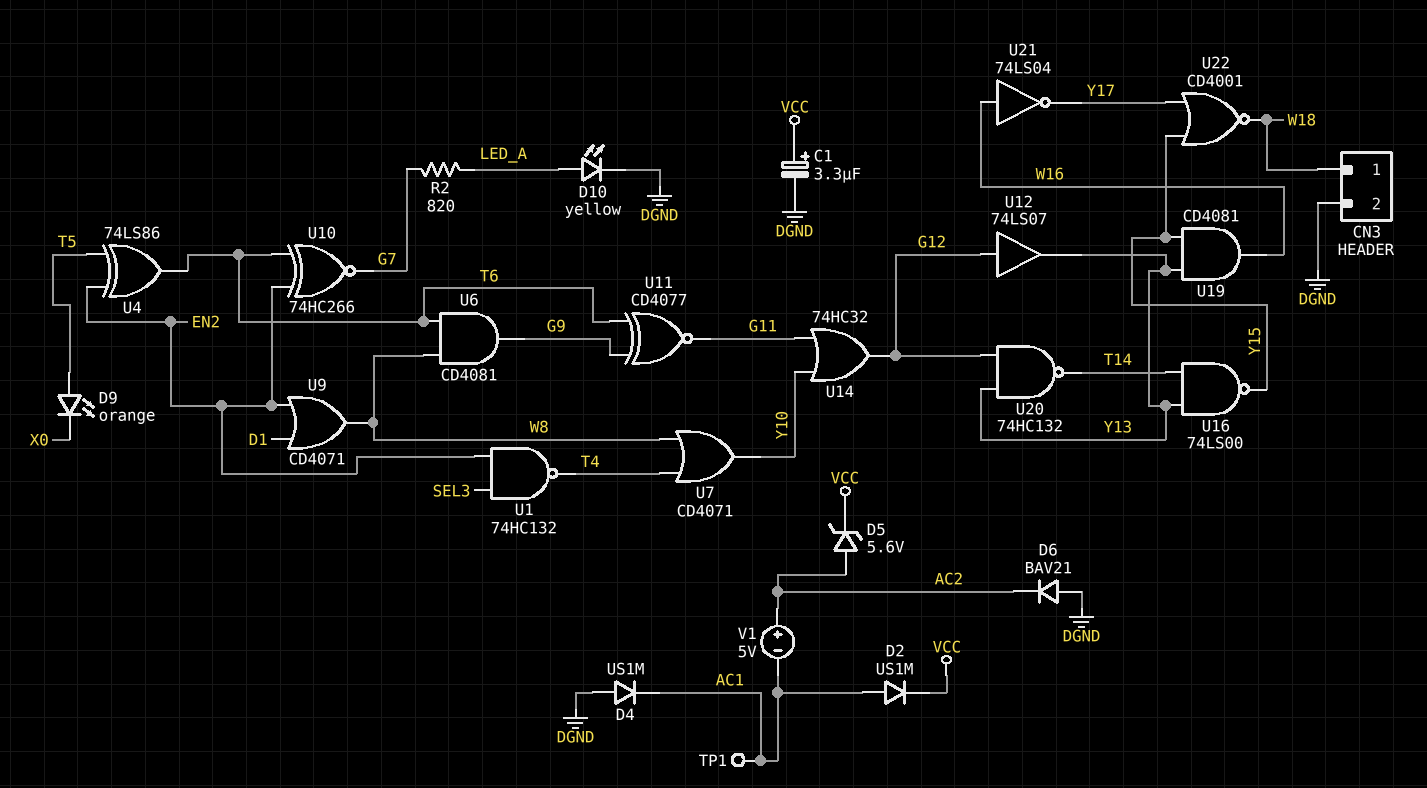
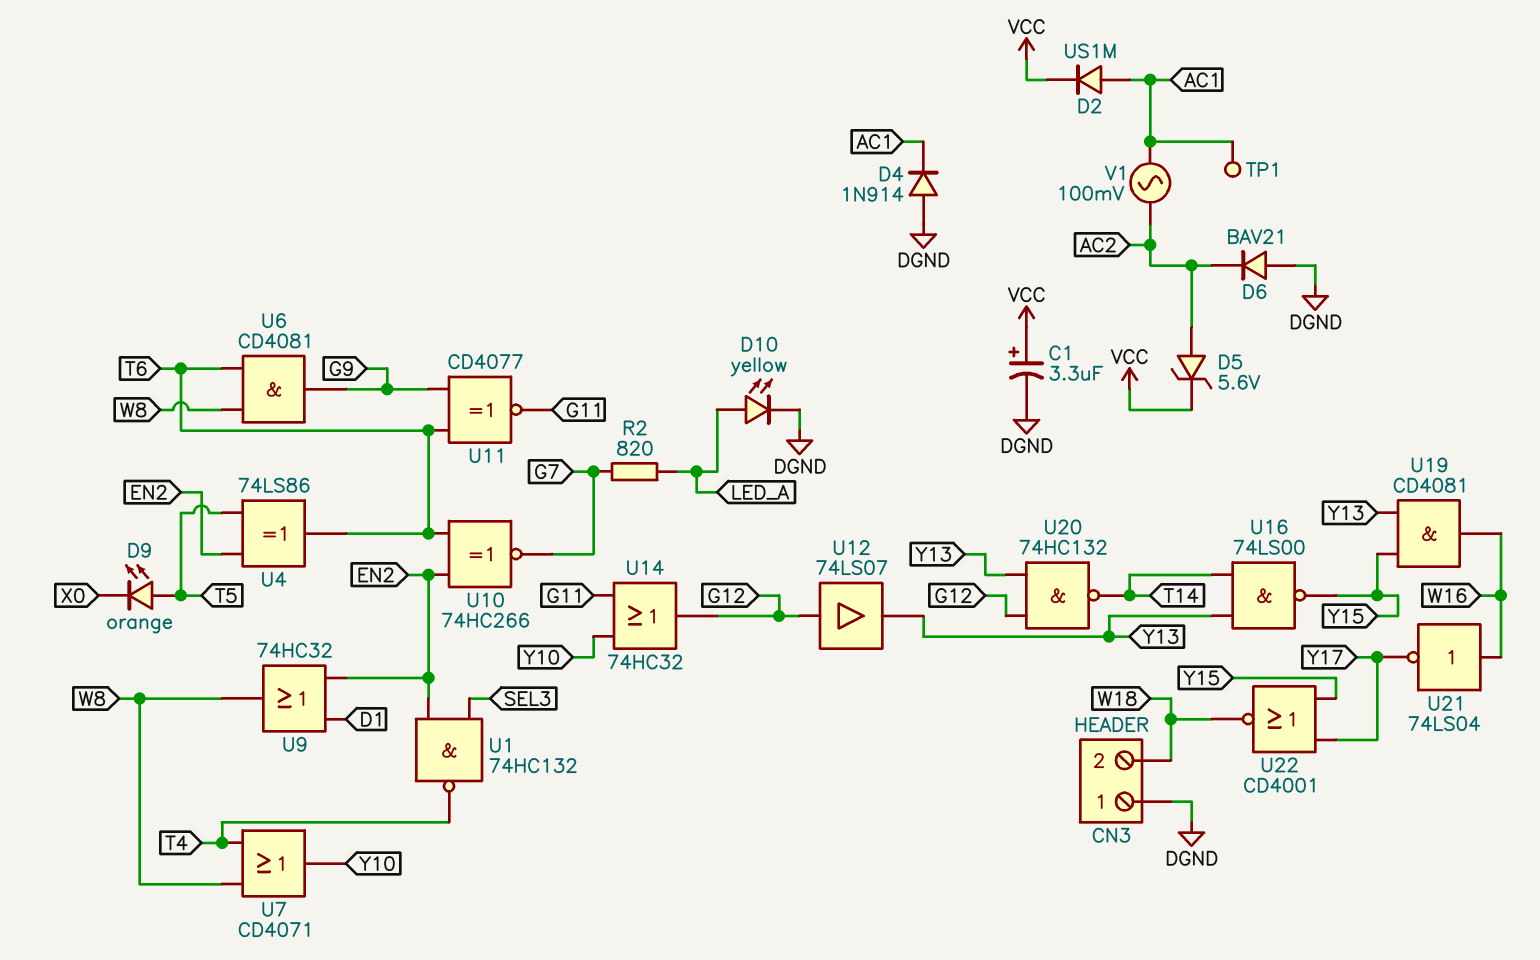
CN3 pin 1: W18 -> DGND
CN3 pin 2: DGND -> W18
D4: diode US1M (A DGND, K AC1) -> diode 1N914 (A DGND, K AC1)
U9: OR CD4071 (in D1, in EN2, out W8) -> OR 74HC32 (in D1, in EN2, out W8)
V1: 5V (plus AC2, minus AC1) -> AC 100mV (AC1, AC2)

